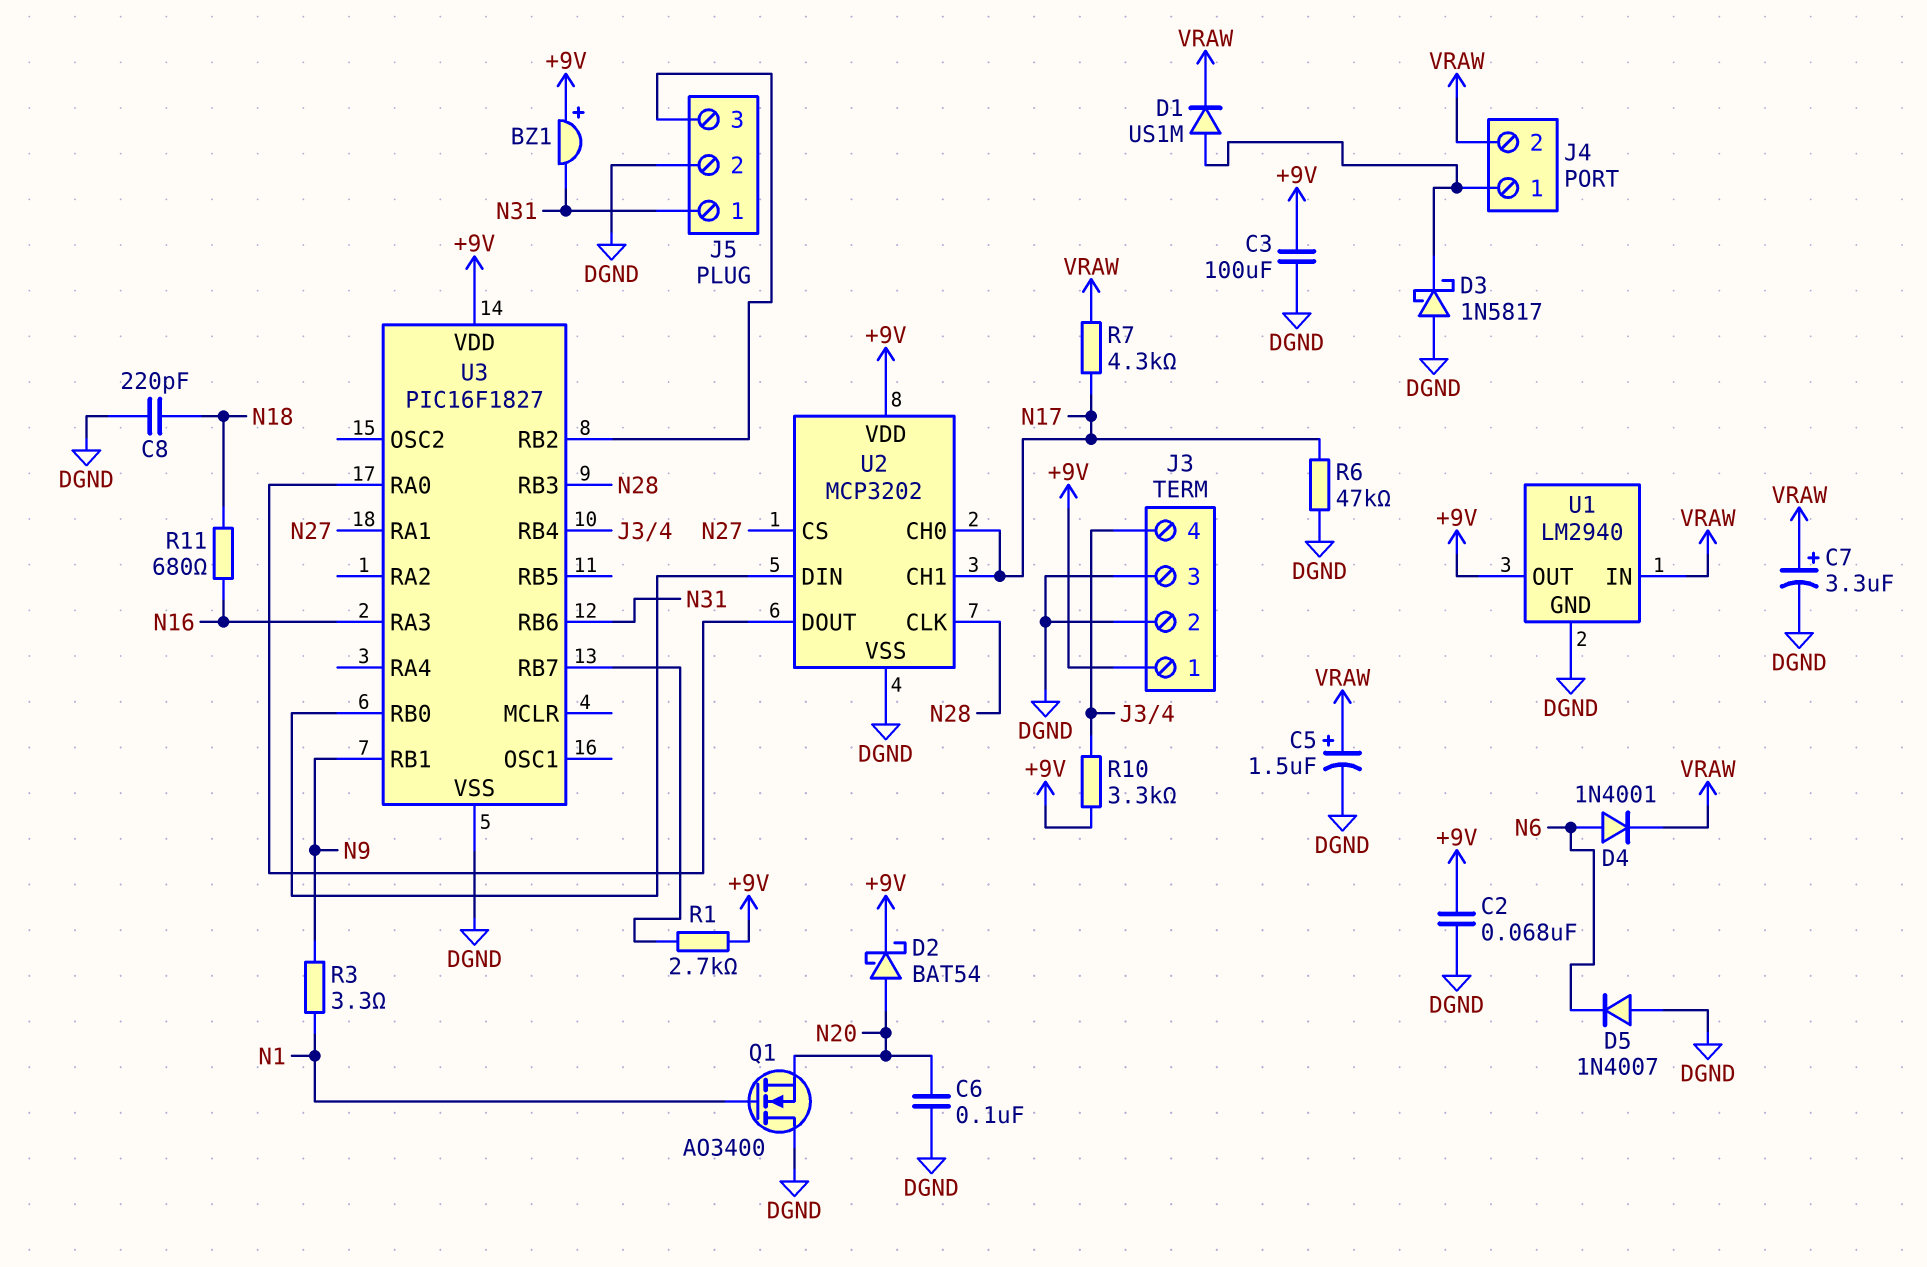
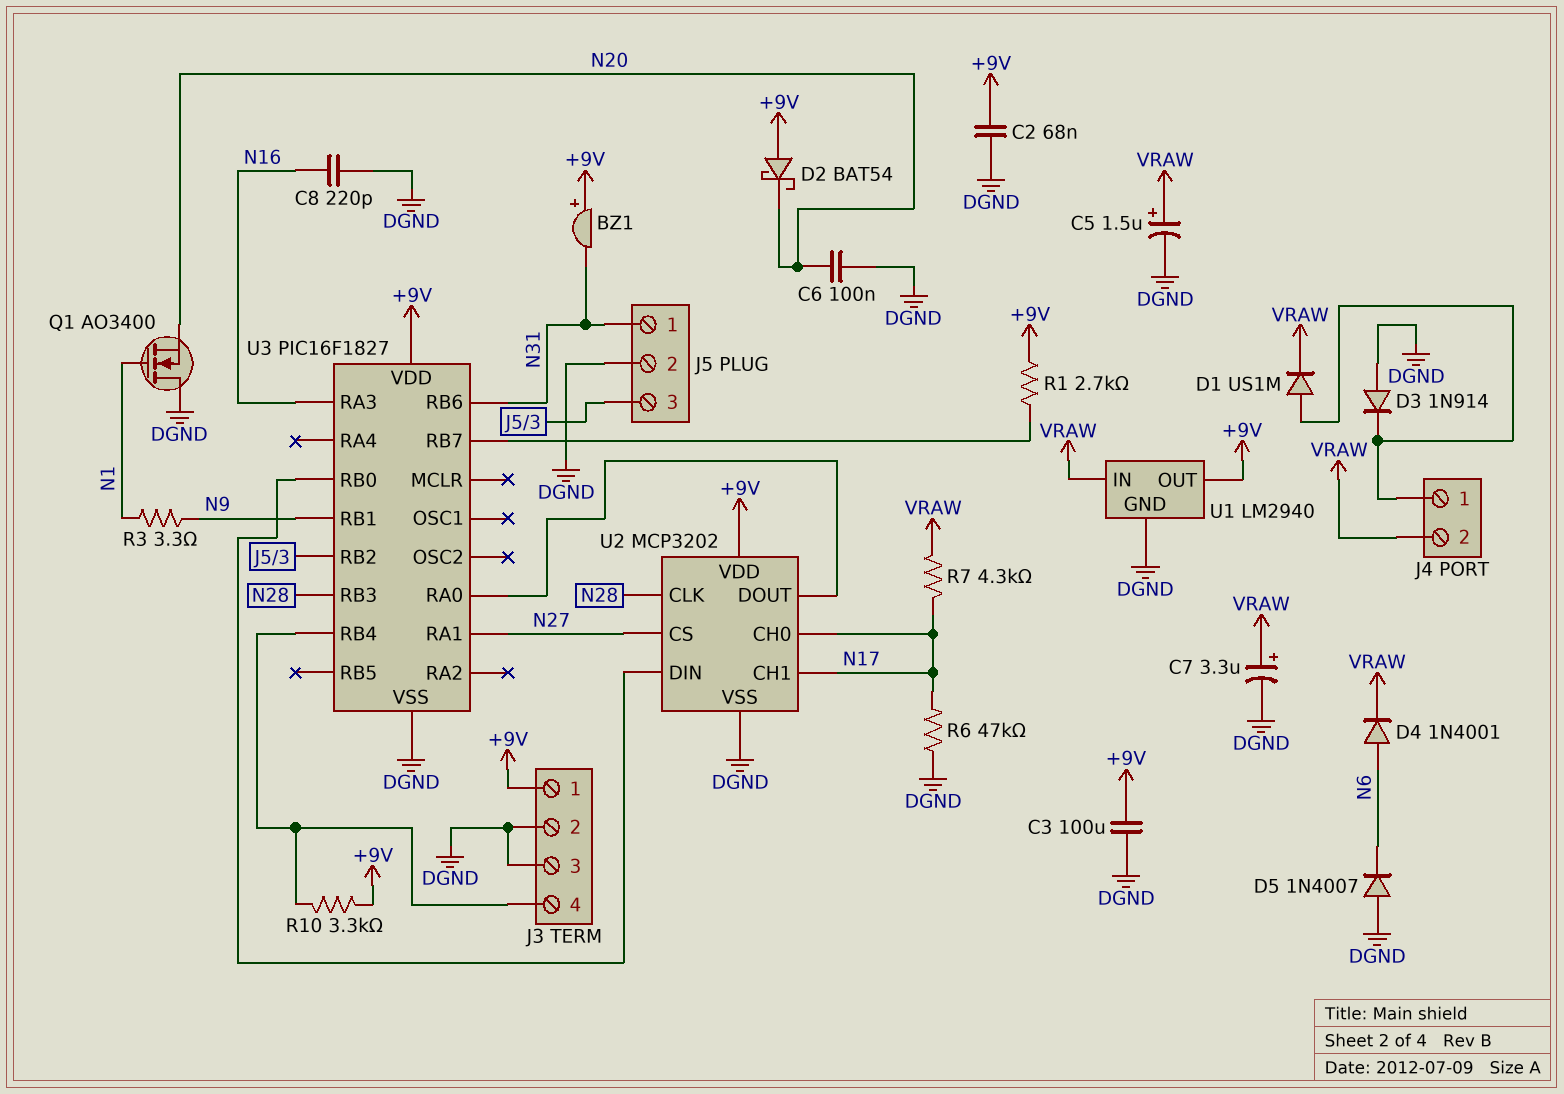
C8: 220pF (DGND, N18) -> 220pF (DGND, N16)
D2: schottky BAT54 (A N20, K +9V) -> schottky BAT54 (A +9V, K N20)
D3: schottky 1N5817 (A DGND, K J4/1) -> diode 1N914 (A DGND, K J4/1)
R11: 680 (N16, N18) -> none

